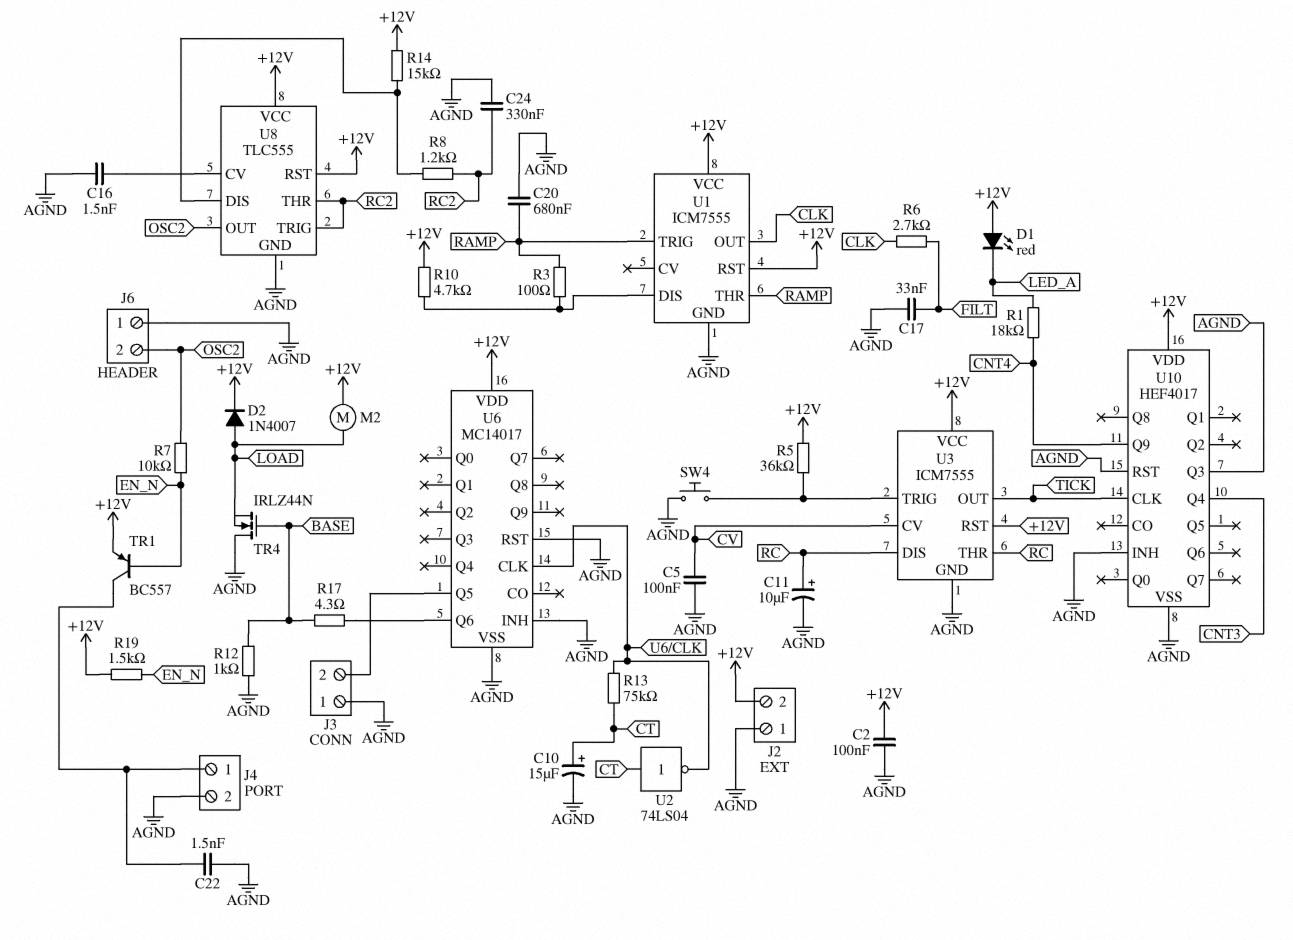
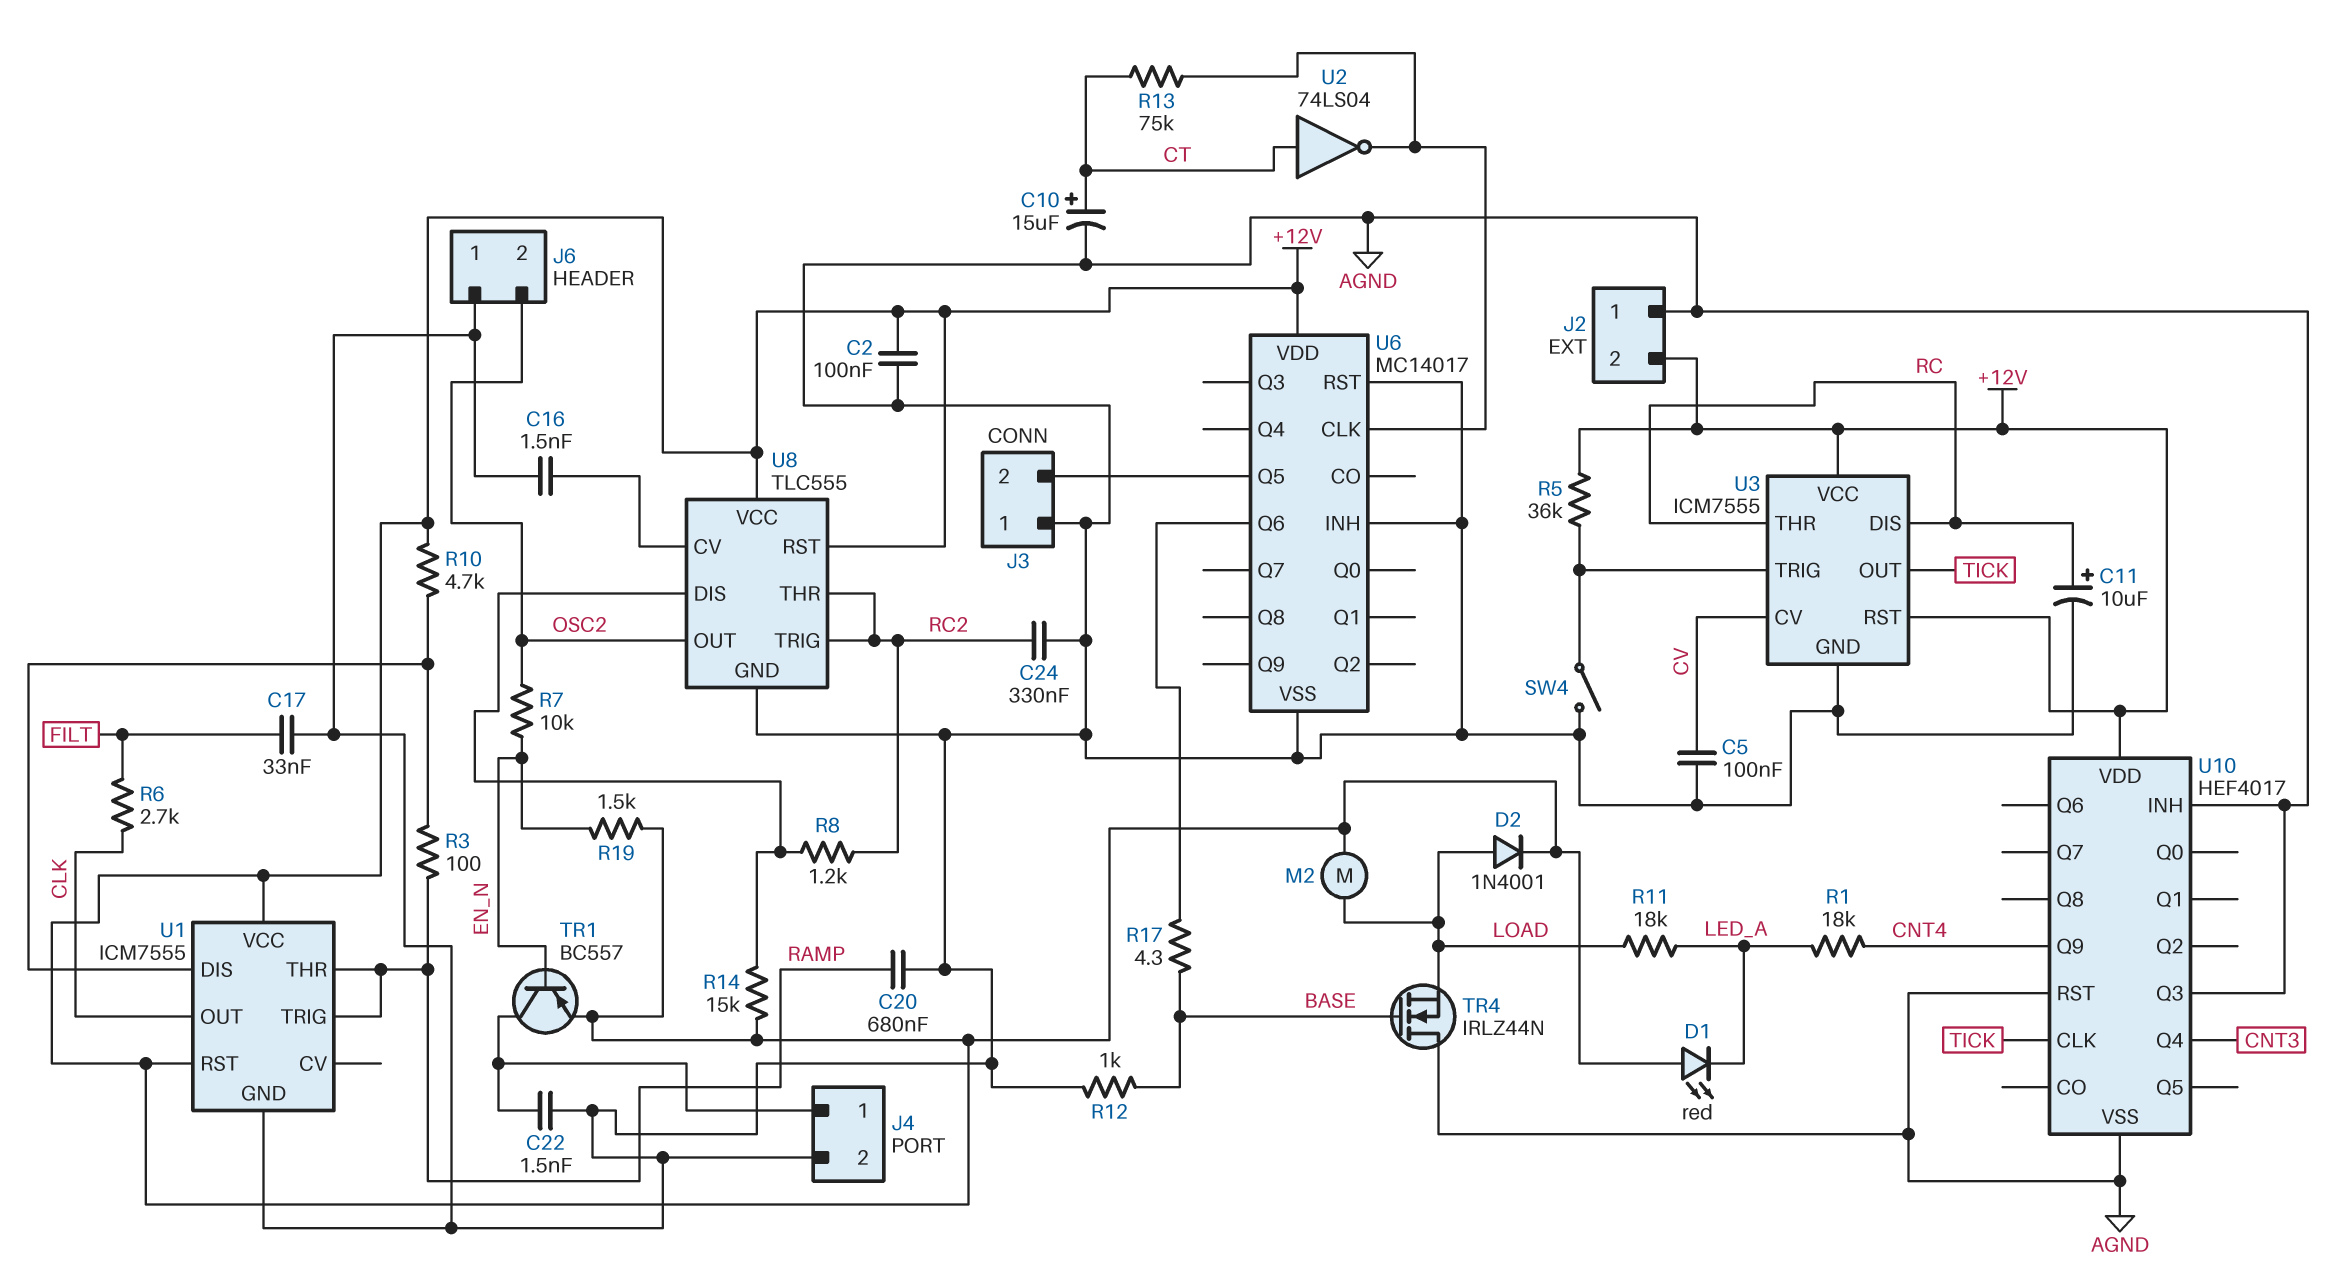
D2: diode 1N4007 (A LOAD, K +12V) -> diode 1N4001 (A LOAD, K +12V)
R11: none -> 18k (LED_A, LOAD)
SW4: button (AGND, U3/TRIG) -> switch (AGND, U3/TRIG)

